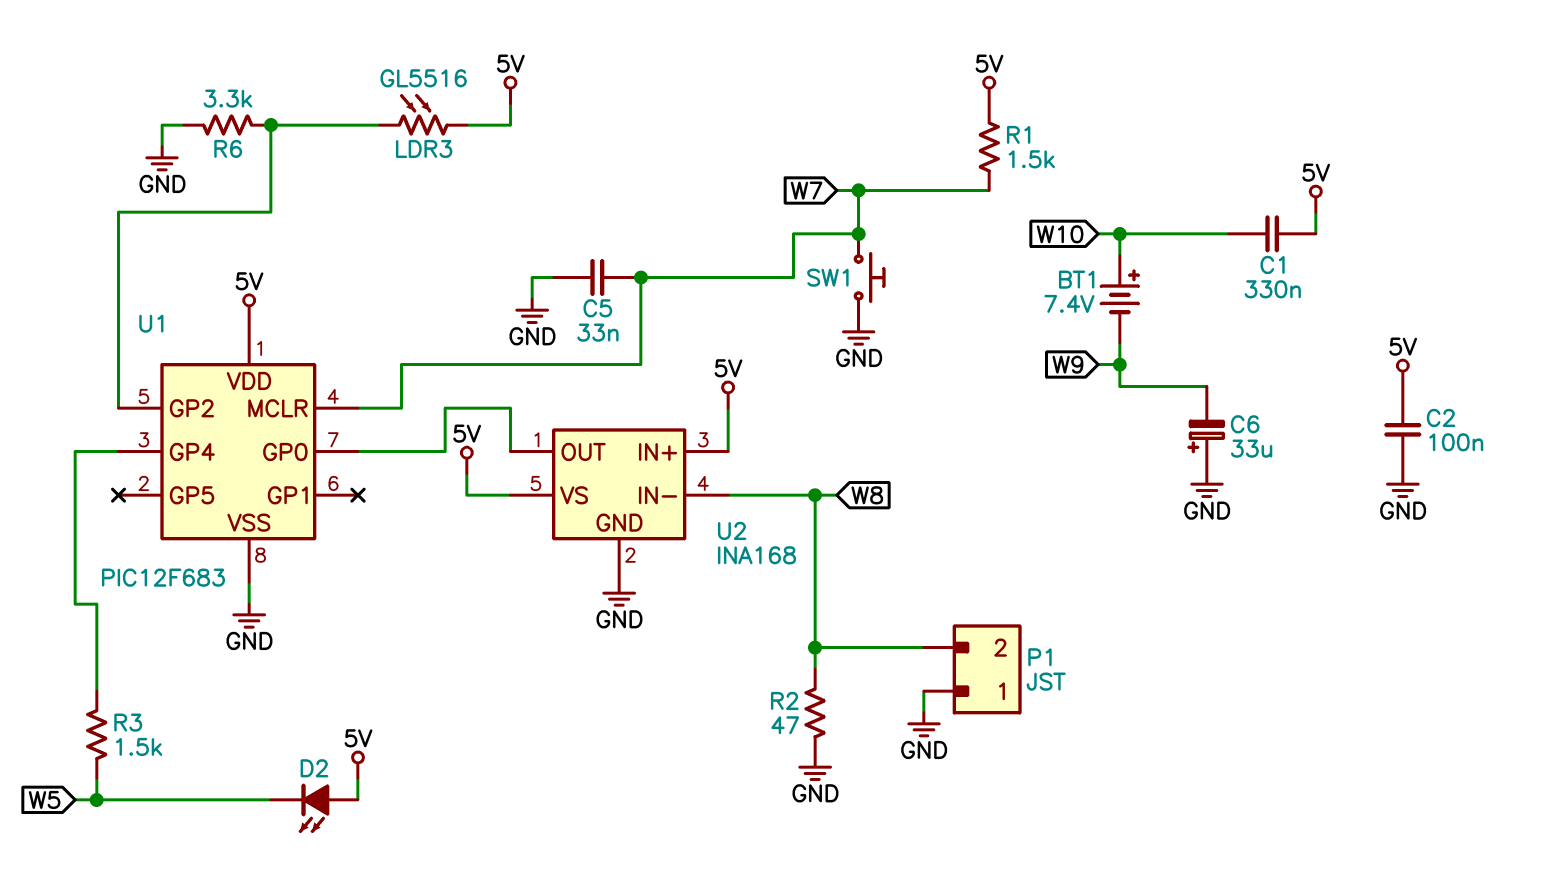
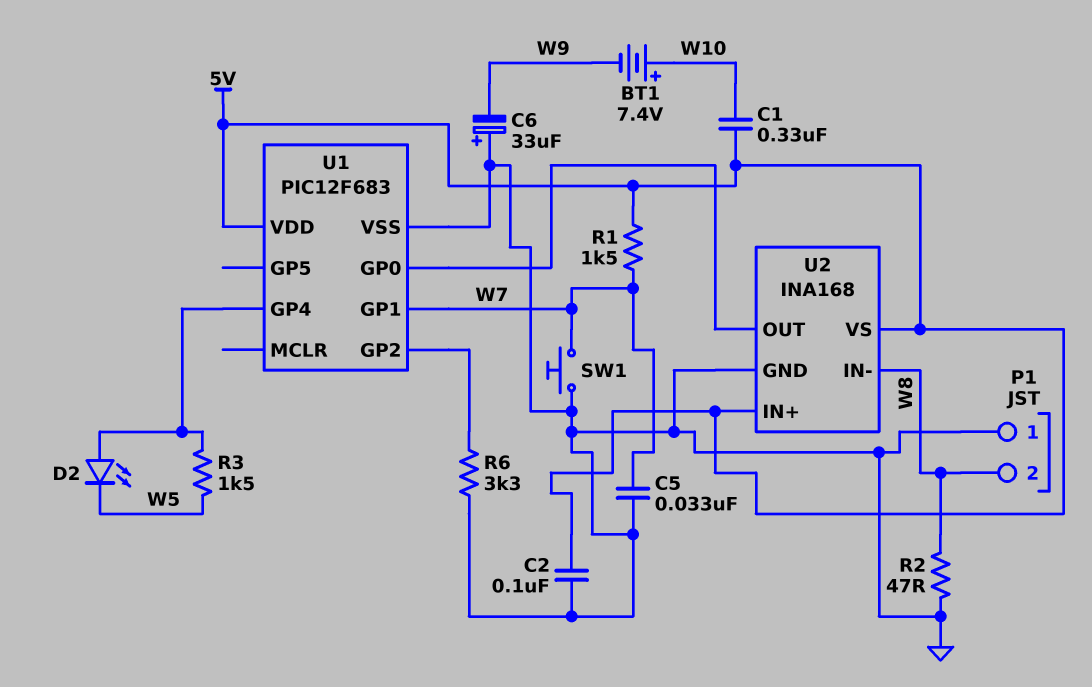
D2: LED (A 5V, K W5) -> LED (A U1/GP4, K W5)
LDR3: GL5516 (5V, U1/GP2) -> none
U1 pin GP1: none -> W7
U1 pin MCLR: W7 -> none

